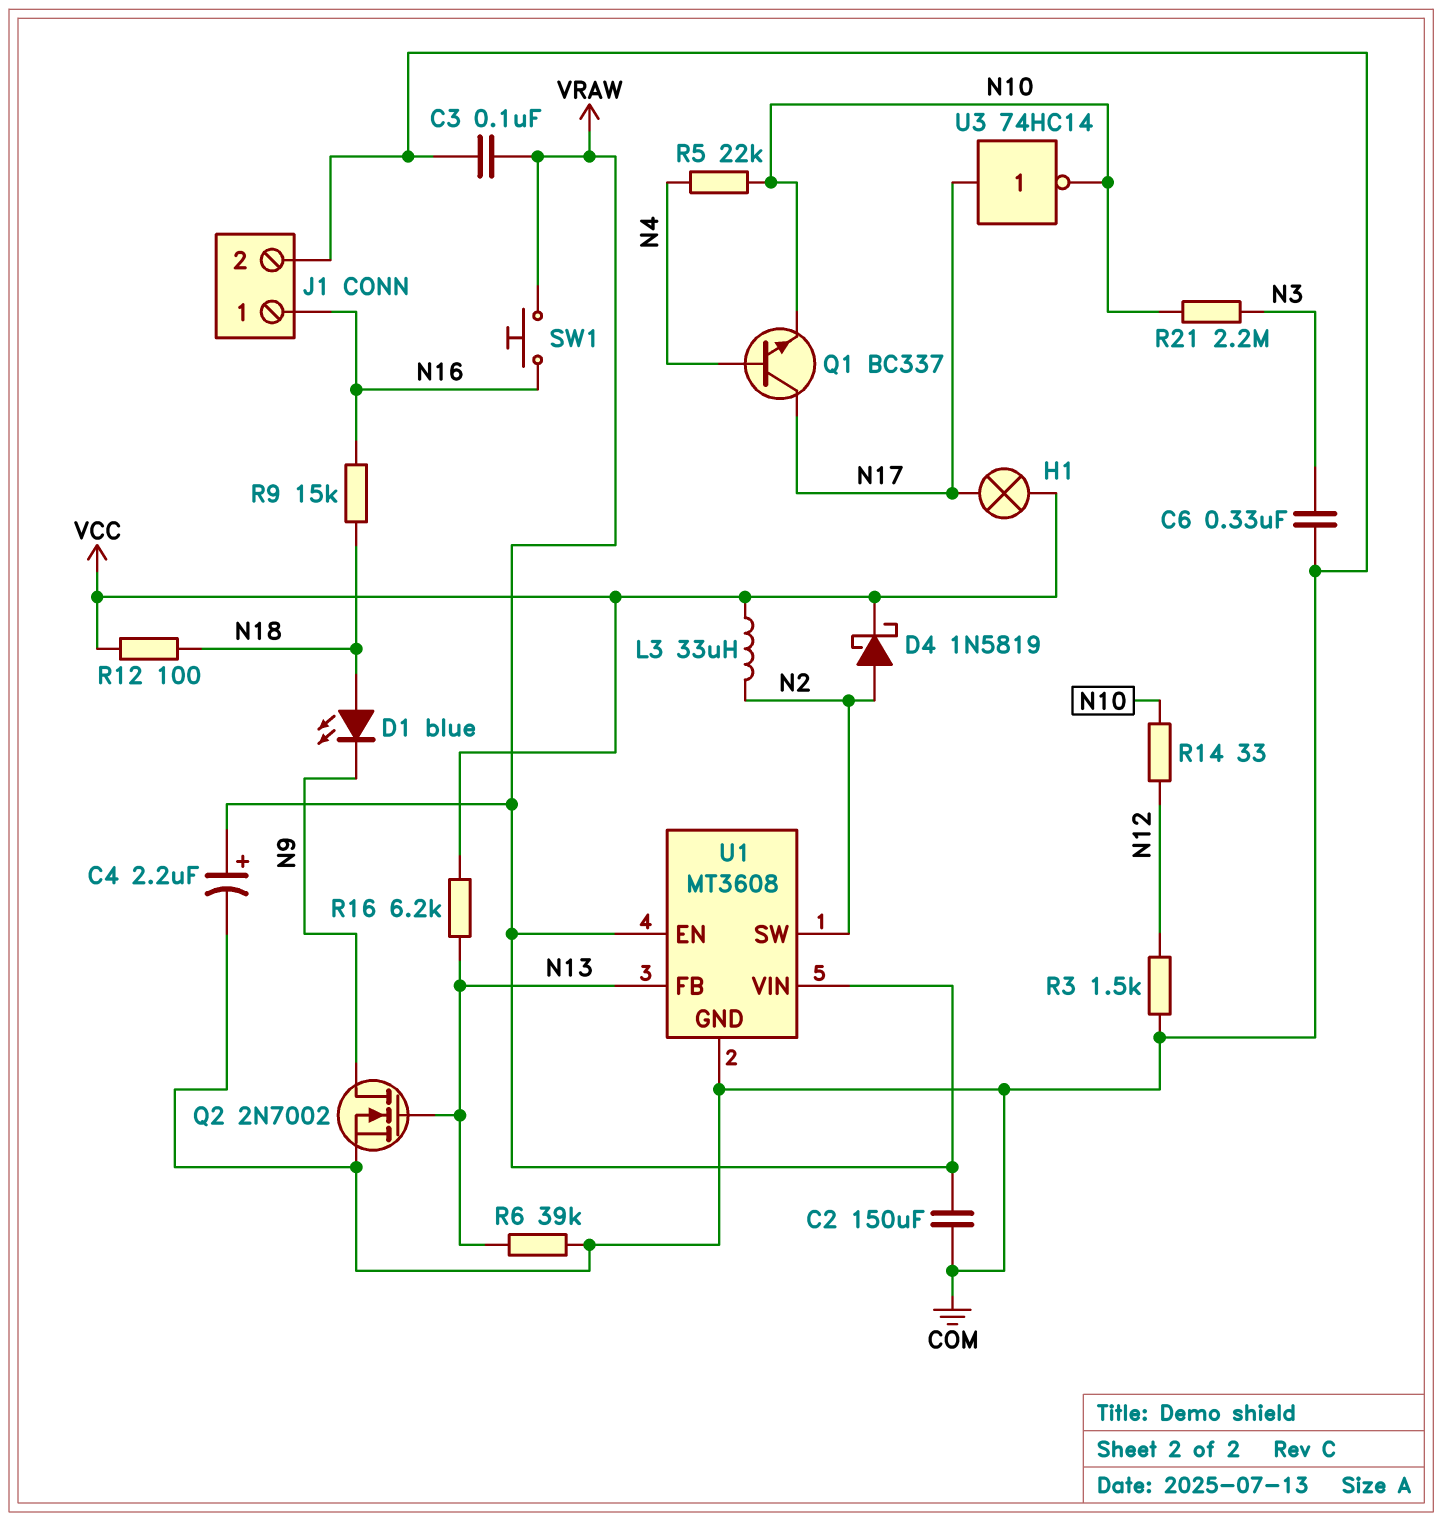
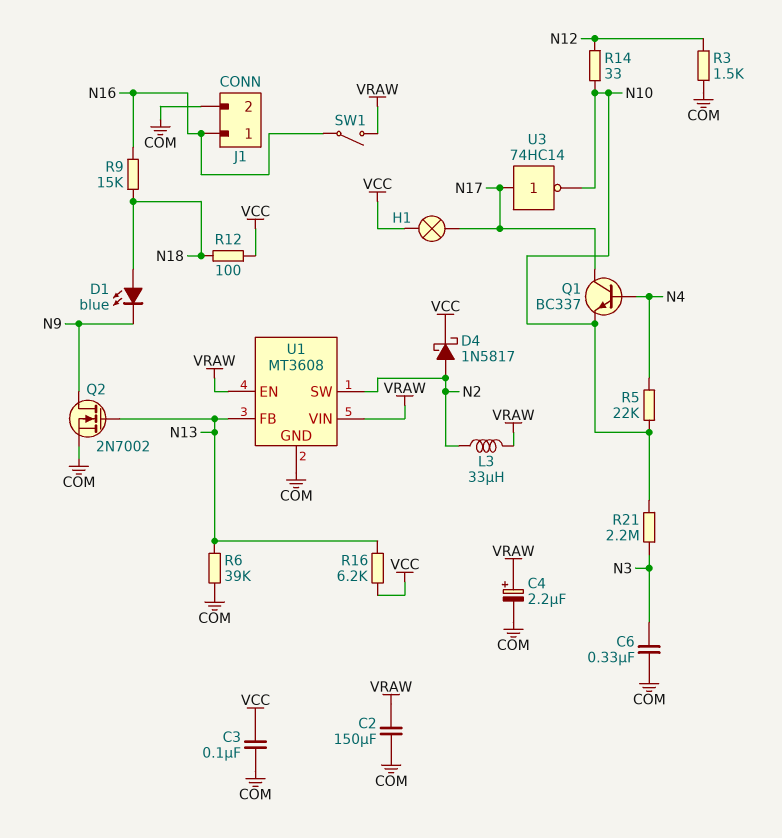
C3: 100nF (COM, VRAW) -> 100nF (COM, VCC)
D4: schottky 1N5819 (A N2, K VCC) -> schottky 1N5817 (A N2, K VCC)
L3: 33uH (N2, VCC) -> 33uH (N2, VRAW)
SW1: button (N16, VRAW) -> switch (N16, VRAW)

